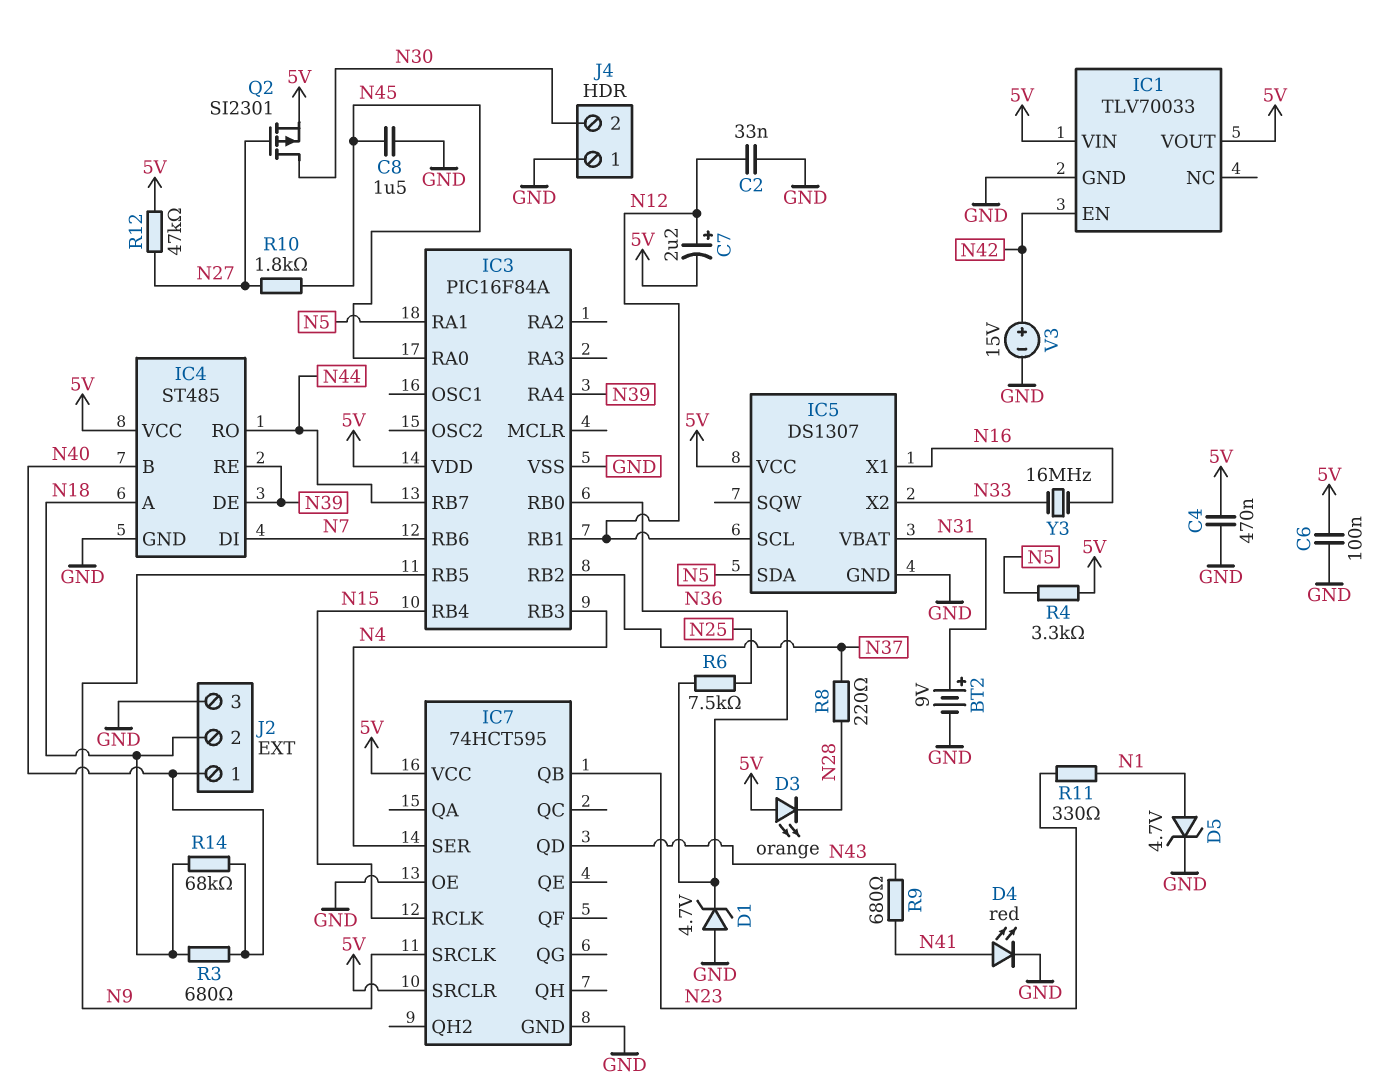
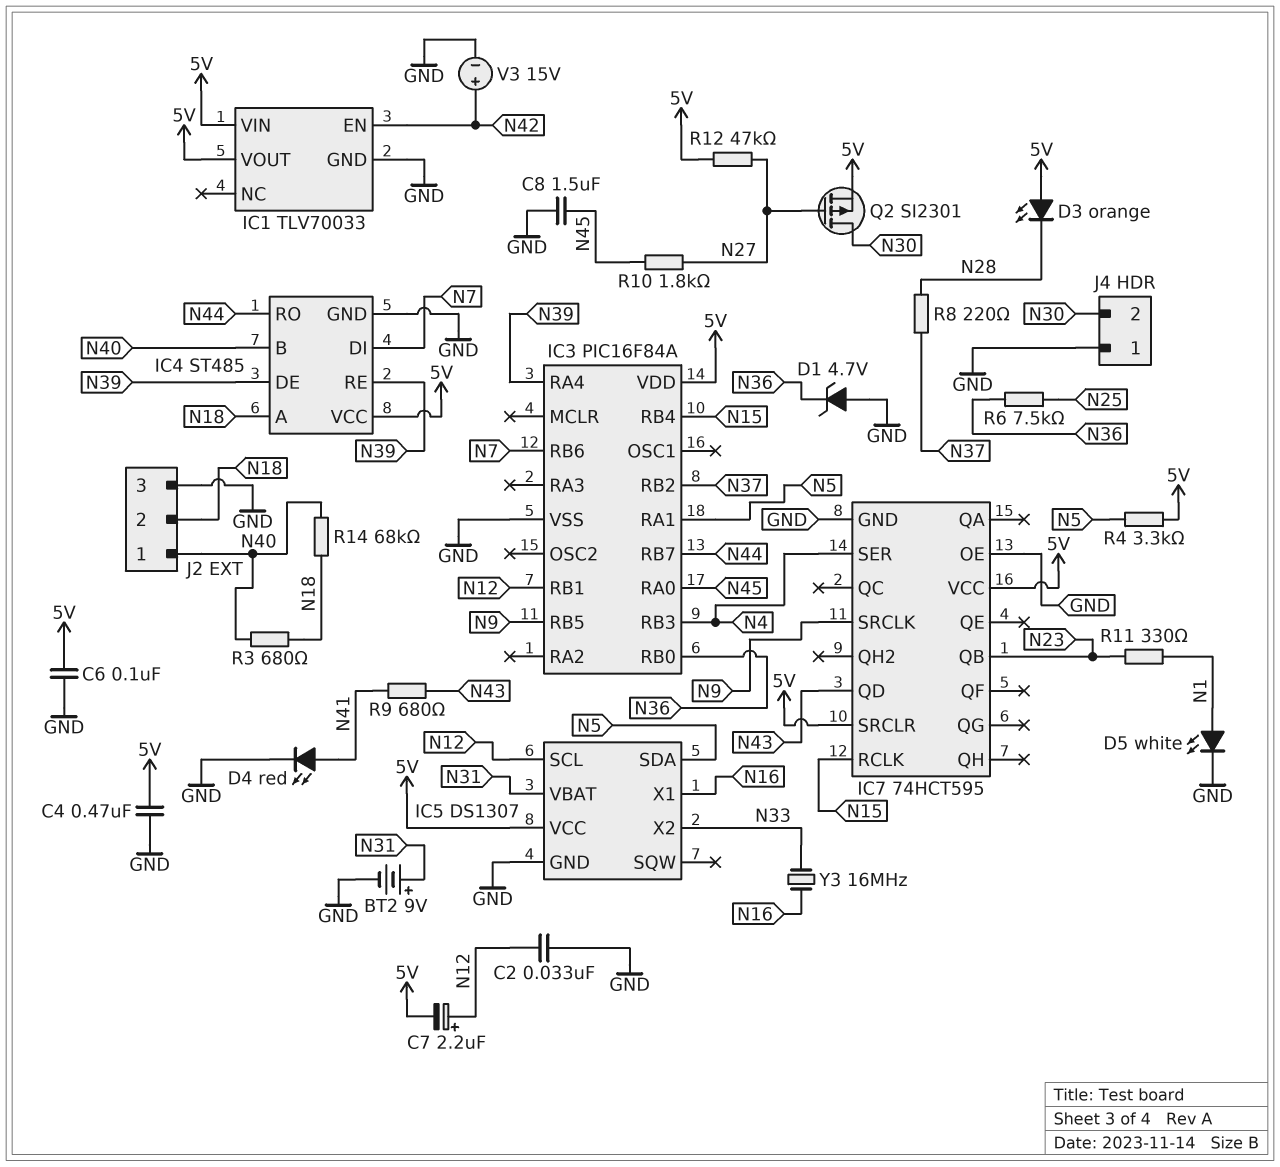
D5: zener 4.7V (A N1, K GND) -> LED white (A N1, K GND)

